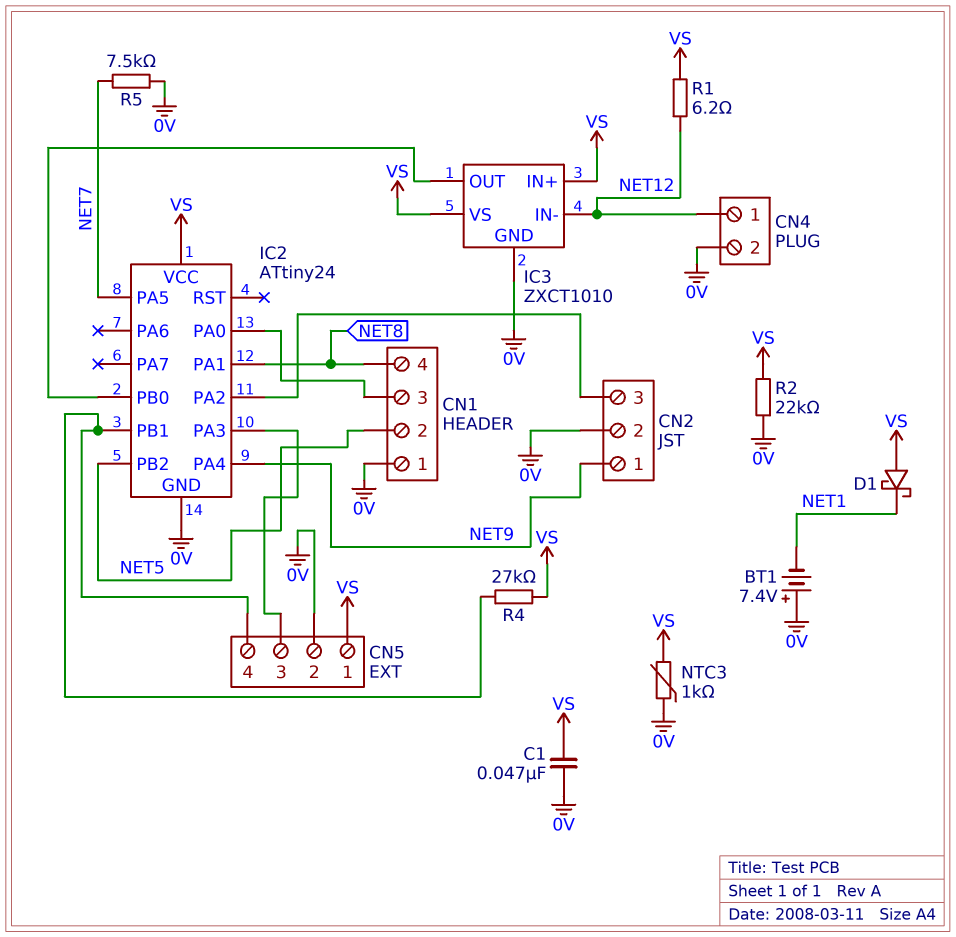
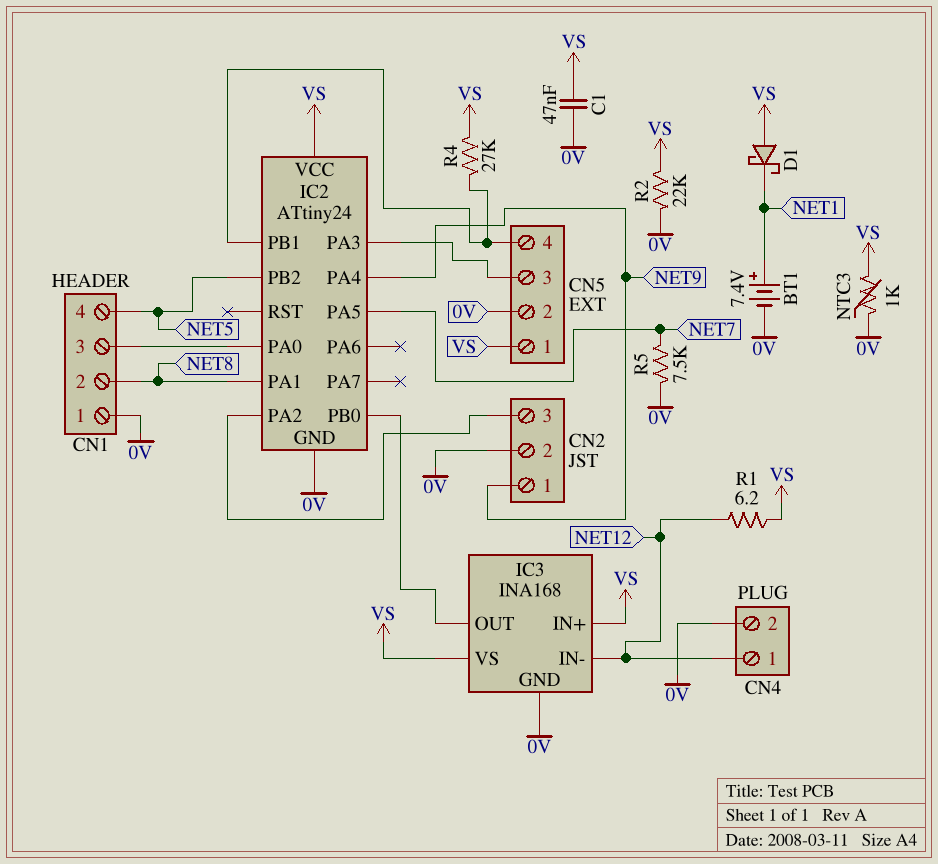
BT1: 7.4V (plus 0V, minus NET1) -> 7.4V (plus NET1, minus 0V)
CN1 pin 2: NET5 -> NET8
CN1 pin 4: NET8 -> NET5
IC3: ZXCT1010 -> INA168

